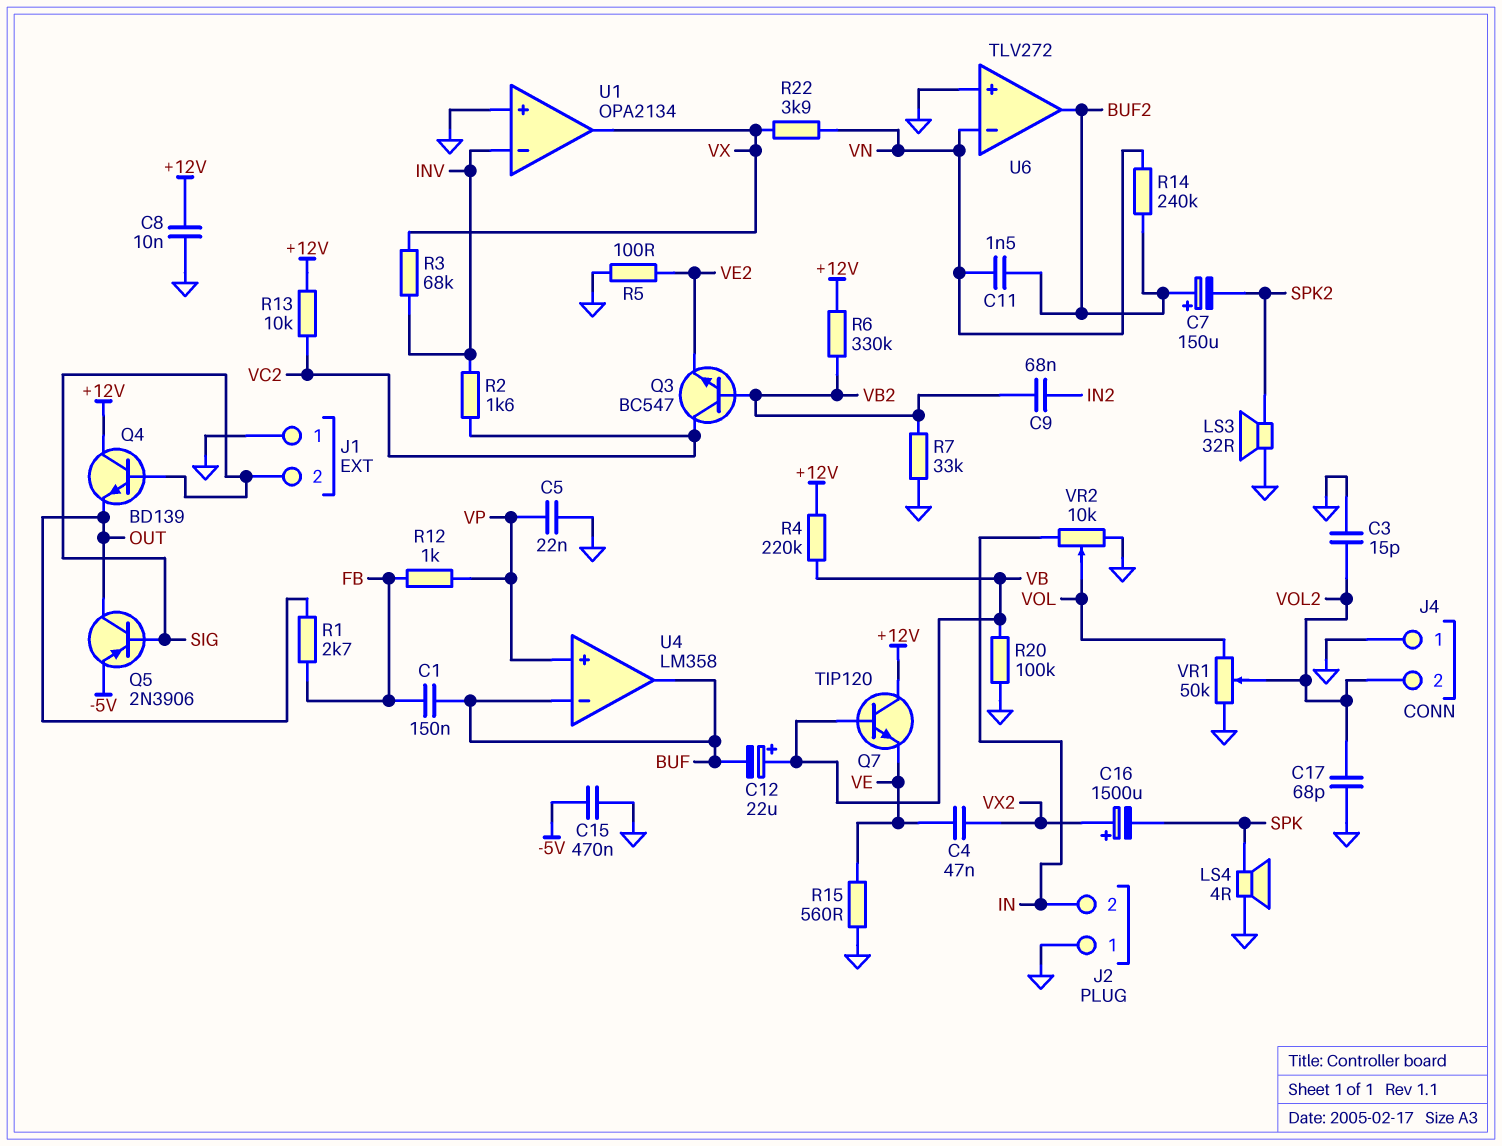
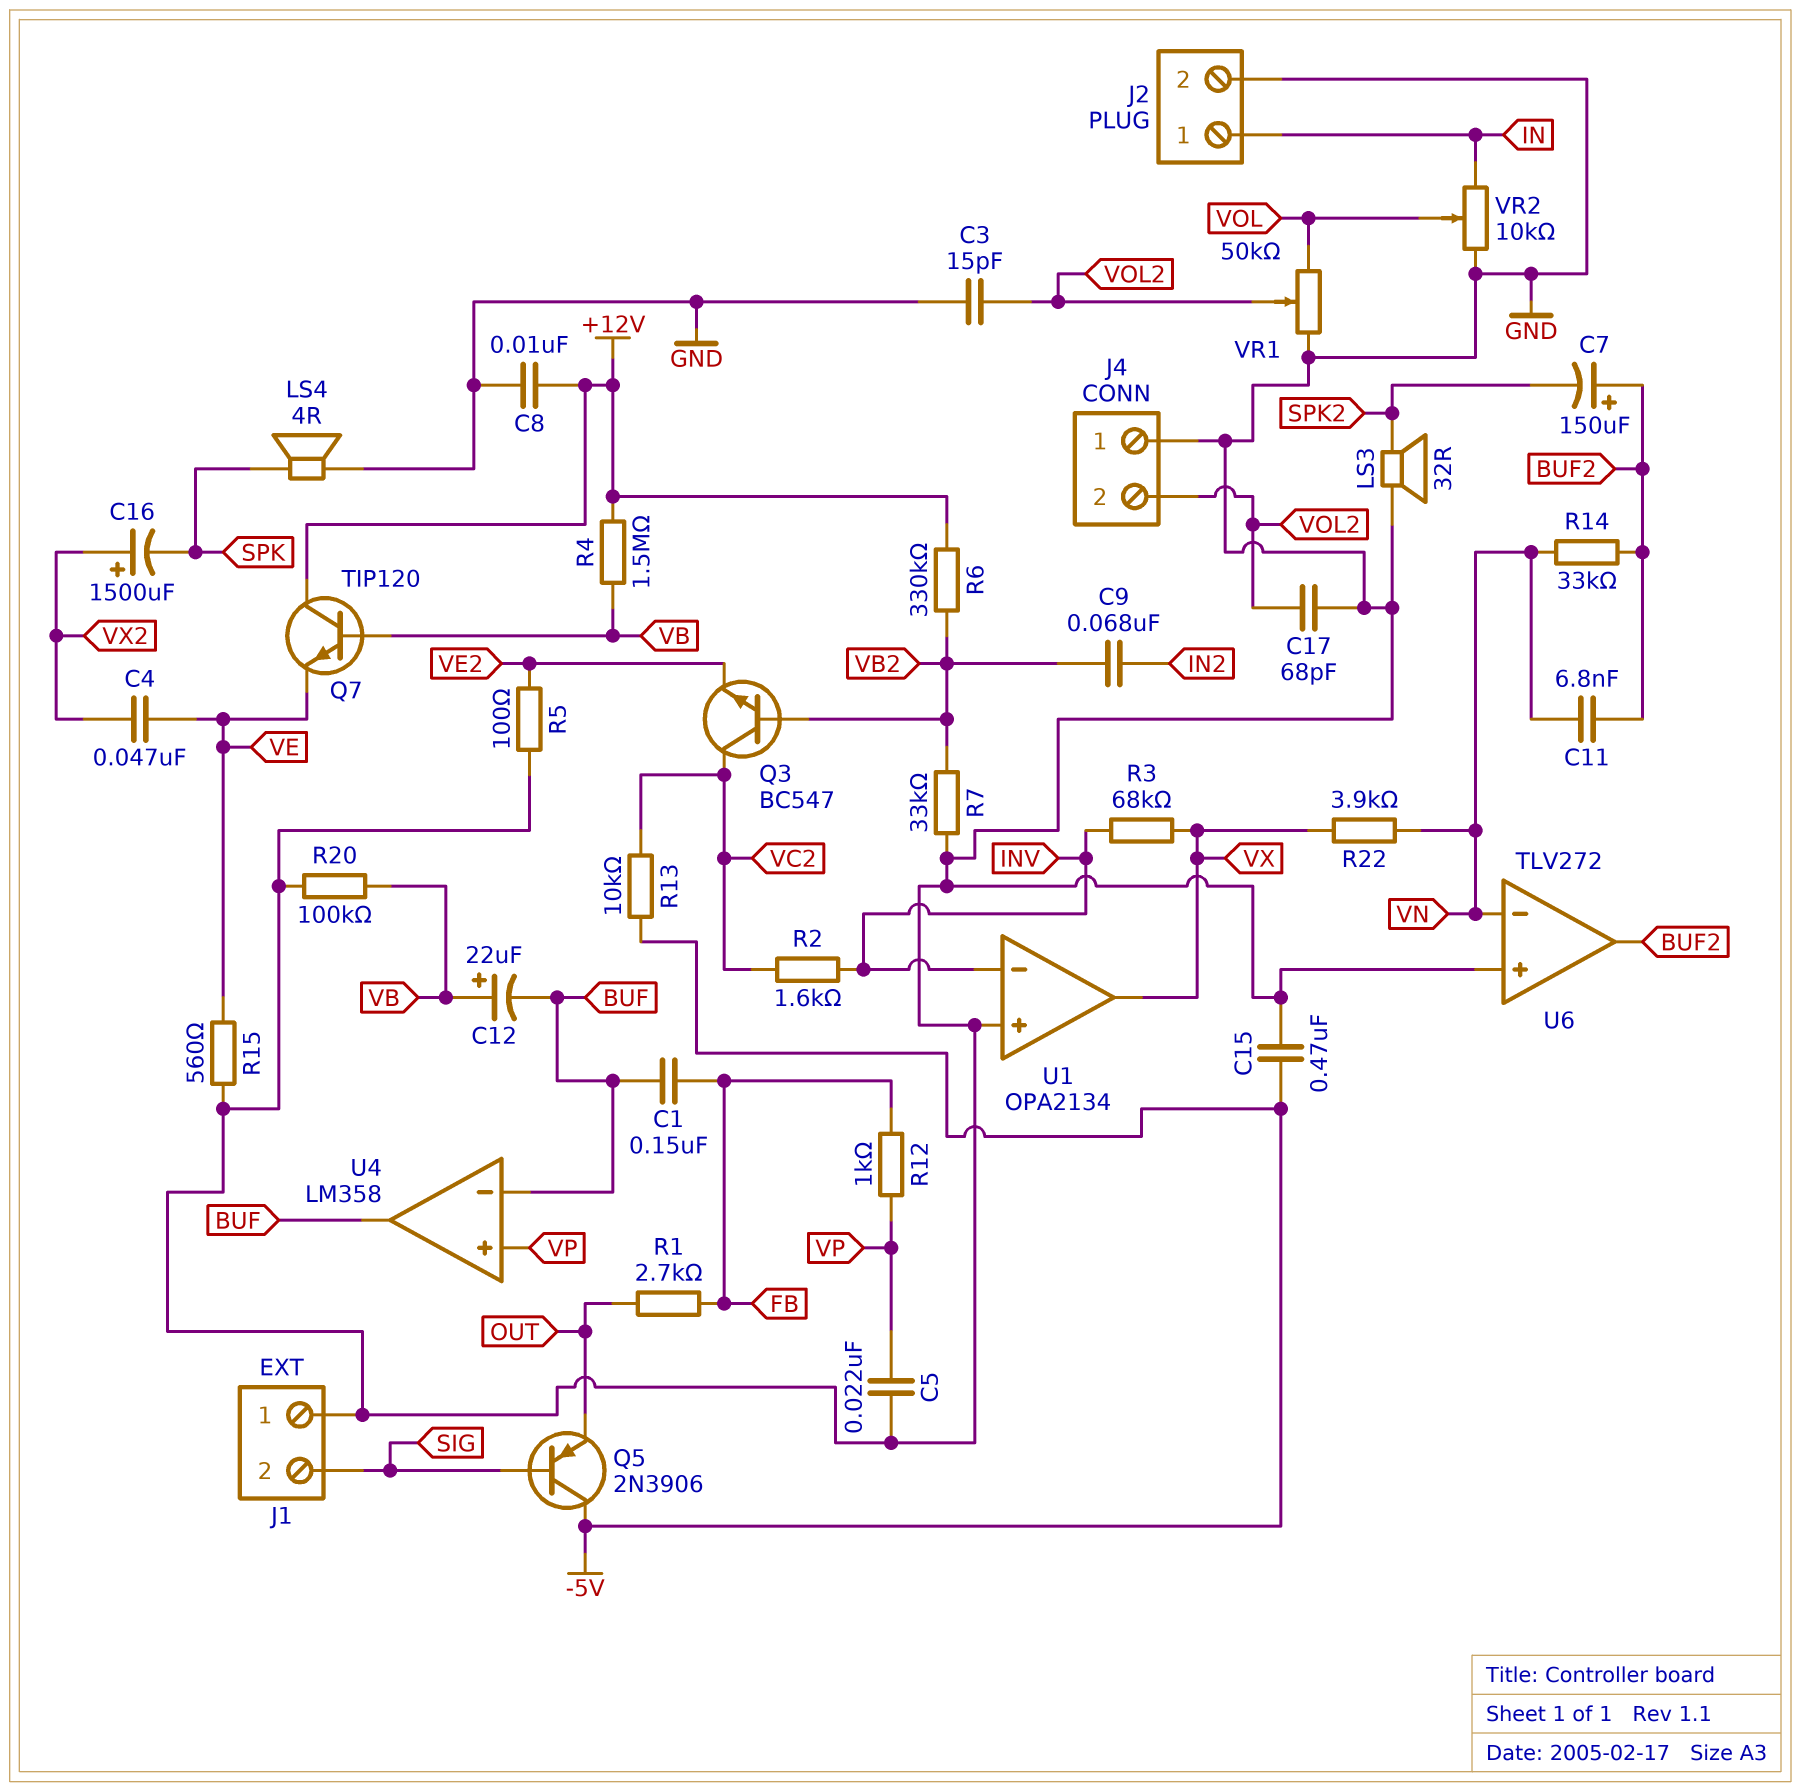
C11: 1.5nF (BUF2, VN) -> 6.8nF (BUF2, VN)
J2 pin 1: GND -> IN
J2 pin 2: IN -> GND
Q4: NPN BD139 (B SIG, C +12V, E OUT) -> none
Q5: PNP 2N3906 (B SIG, C OUT, E -5V) -> PNP 2N3906 (B SIG, C -5V, E OUT)
R4: 220k (+12V, VB) -> 1.5M (+12V, VB)
R13: 10k (+12V, VC2) -> 10k (-5V, VC2)
R14: 240k (BUF2, VN) -> 33k (BUF2, VN)

